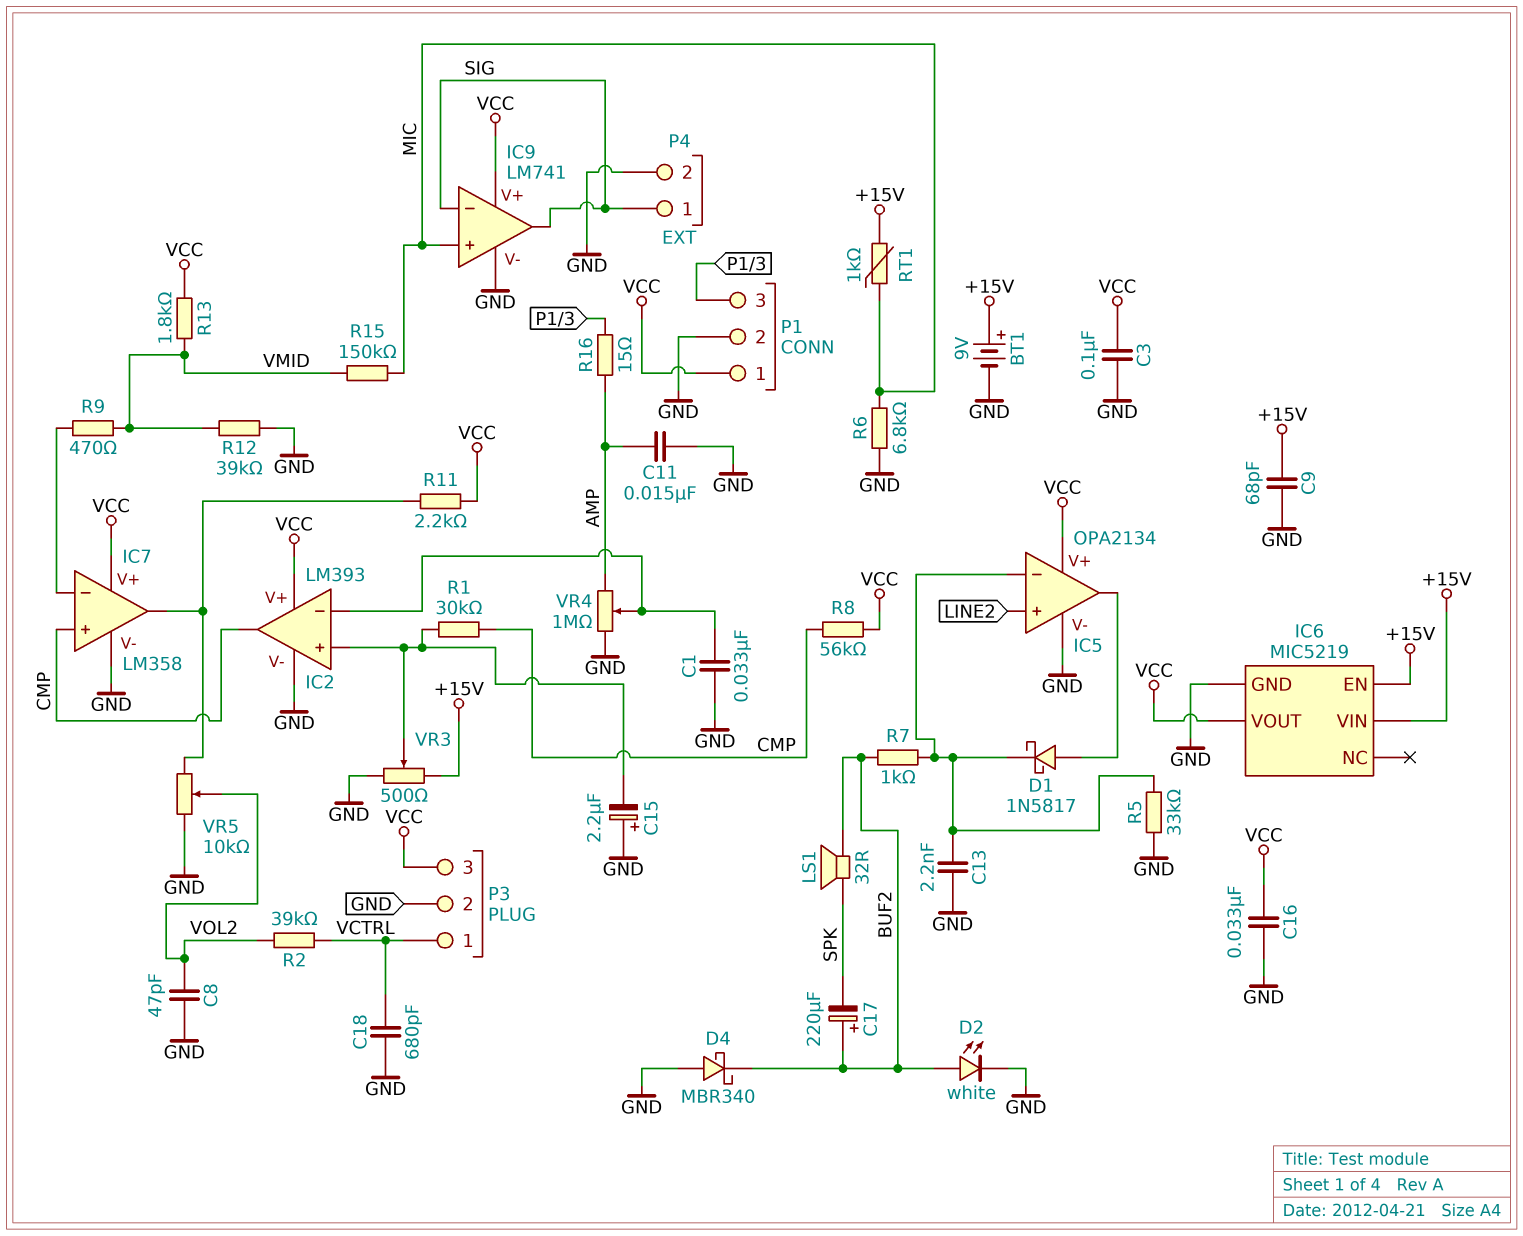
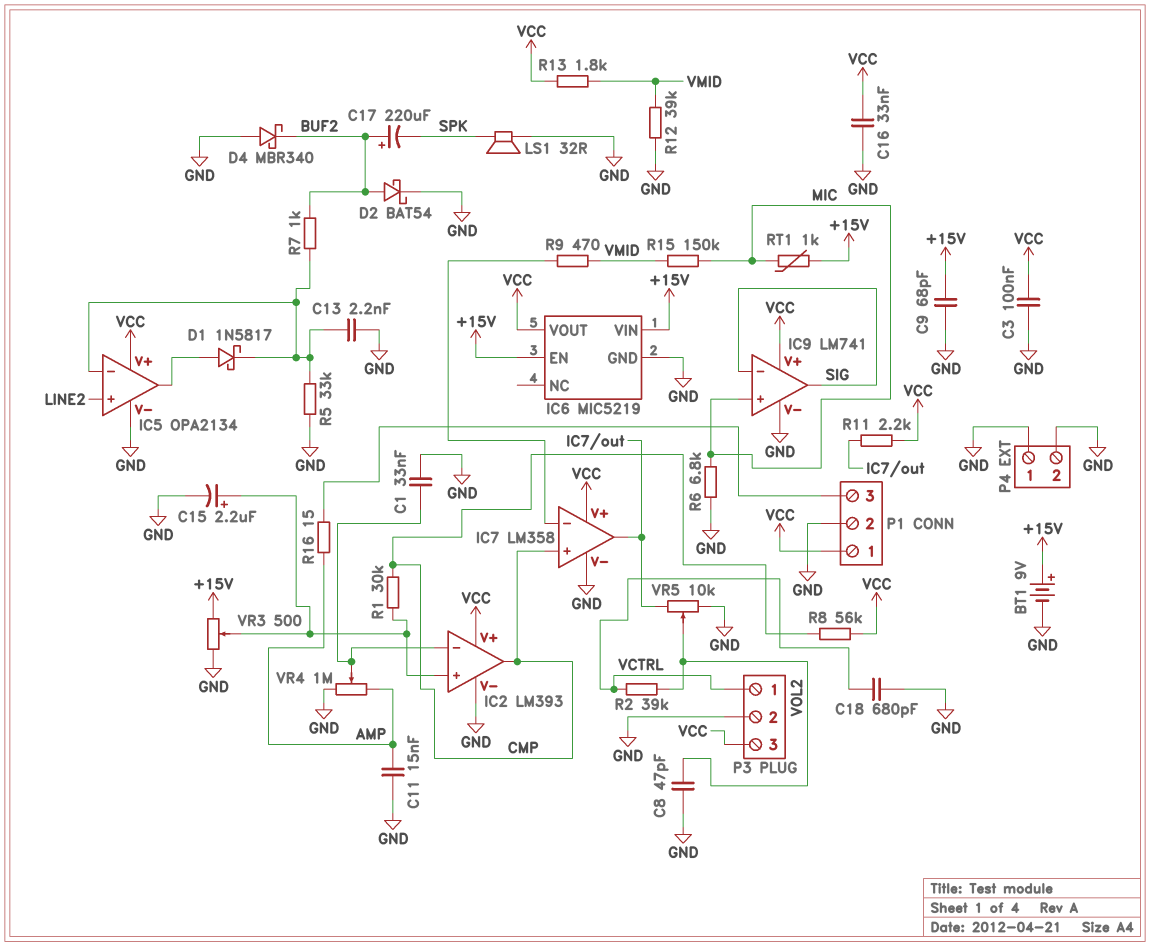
C15: 2.2uF (plus GND, minus IC2/in+) -> 2.2uF (plus IC2/in+, minus GND)
D2: LED white (A BUF2, K GND) -> schottky BAT54 (A BUF2, K GND)
LS1: speaker 32R (BUF2, SPK) -> speaker 32R (GND, SPK)
P4 pin 1: SIG -> GND

